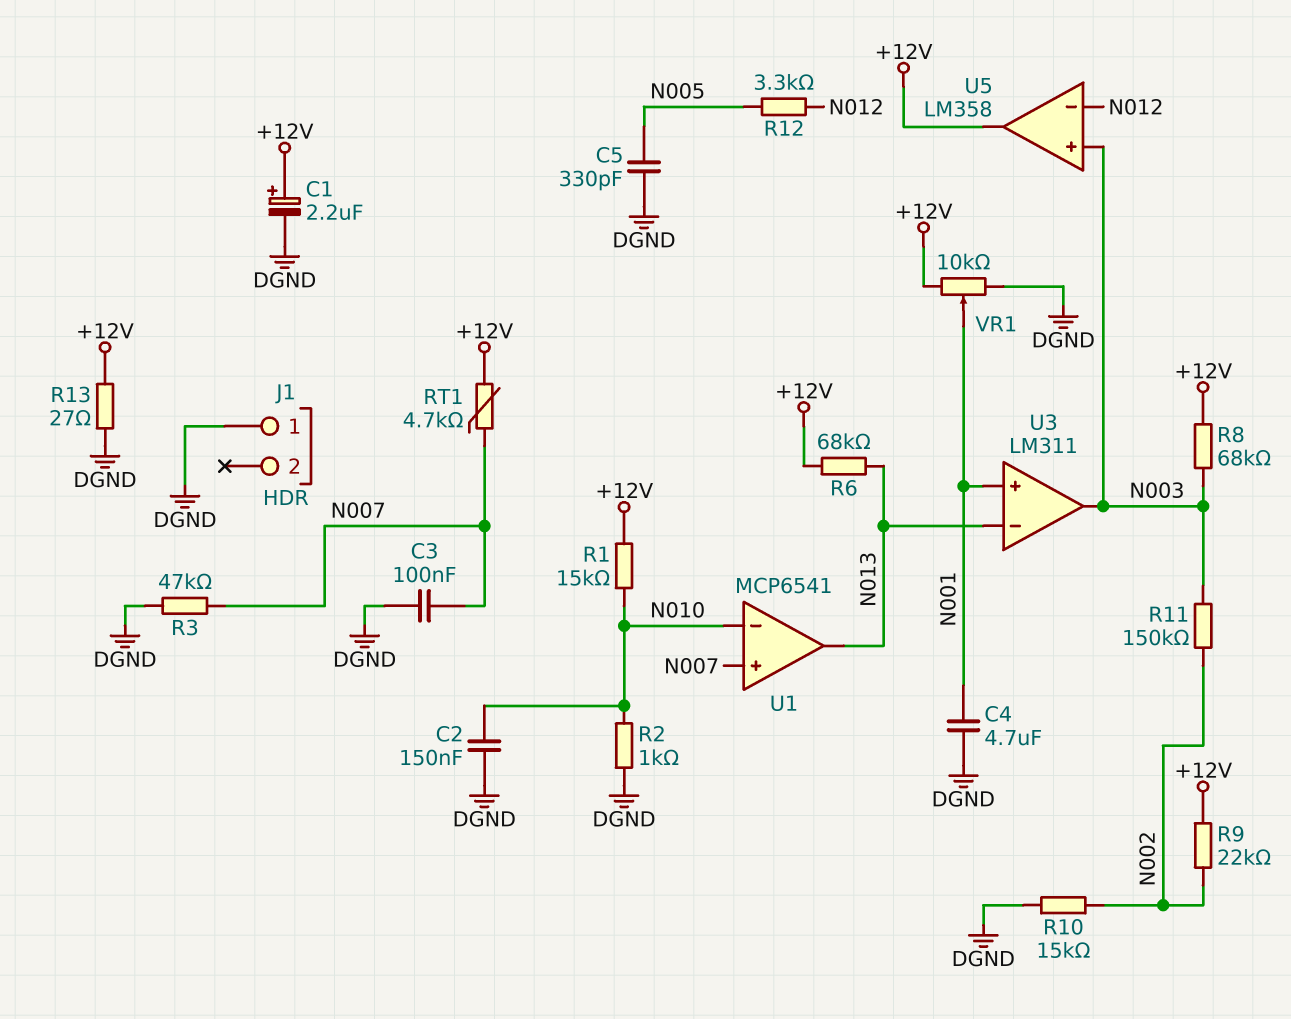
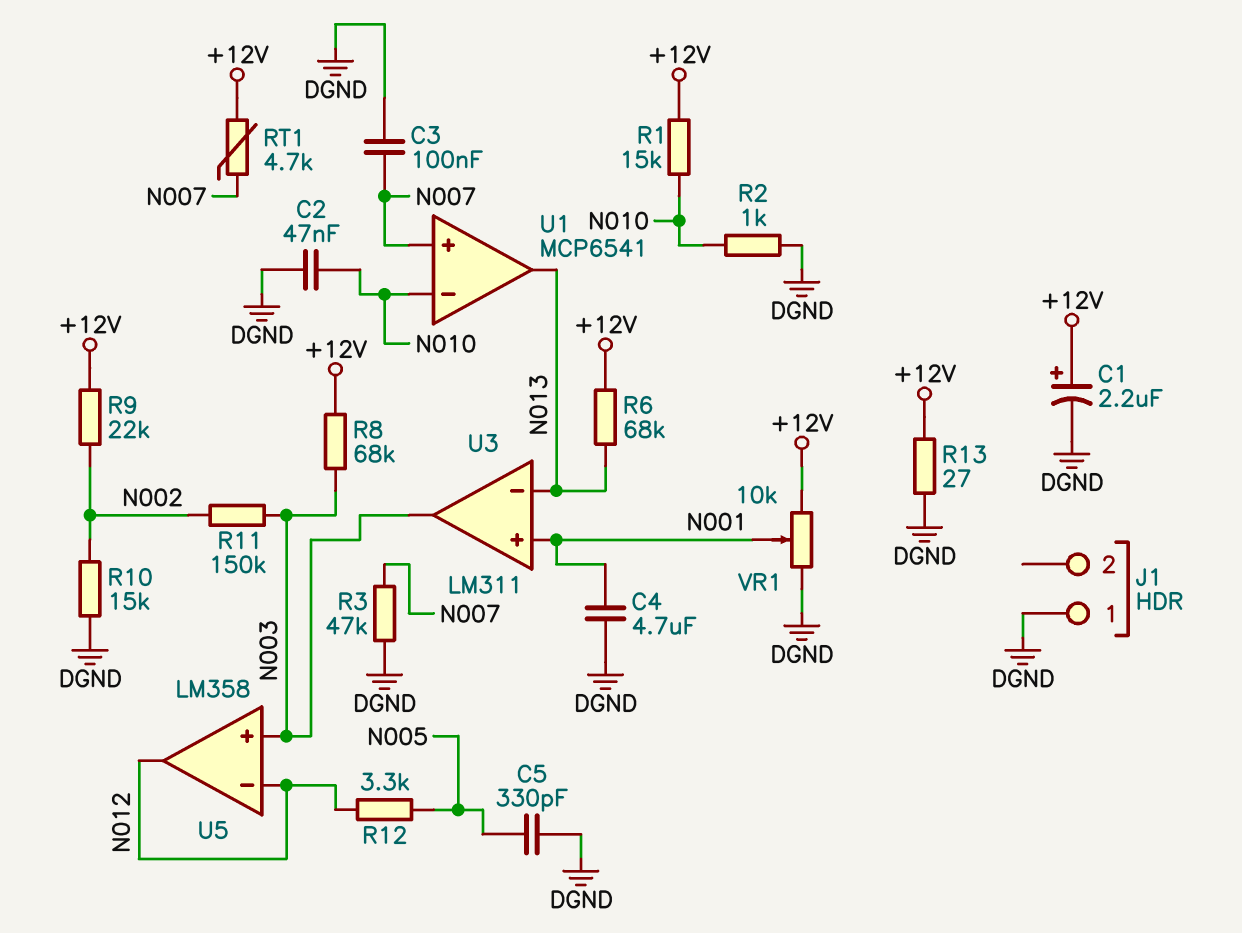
C2: 150nF (DGND, N010) -> 47nF (DGND, N010)
U5 pin out: +12V -> N012

